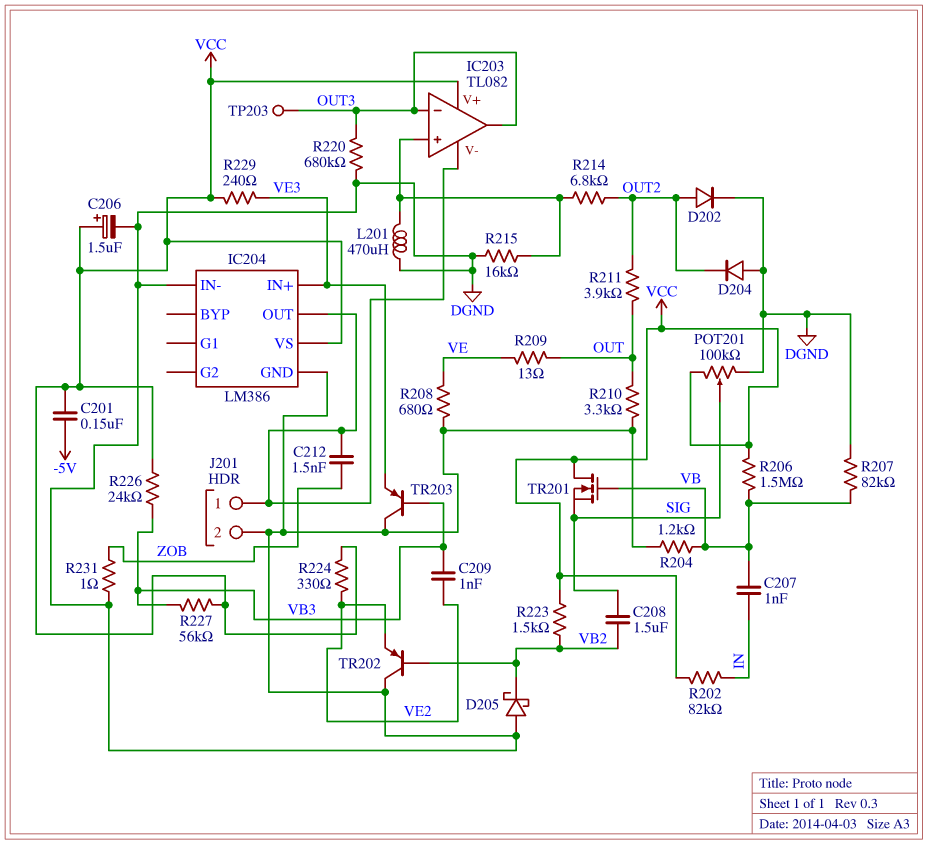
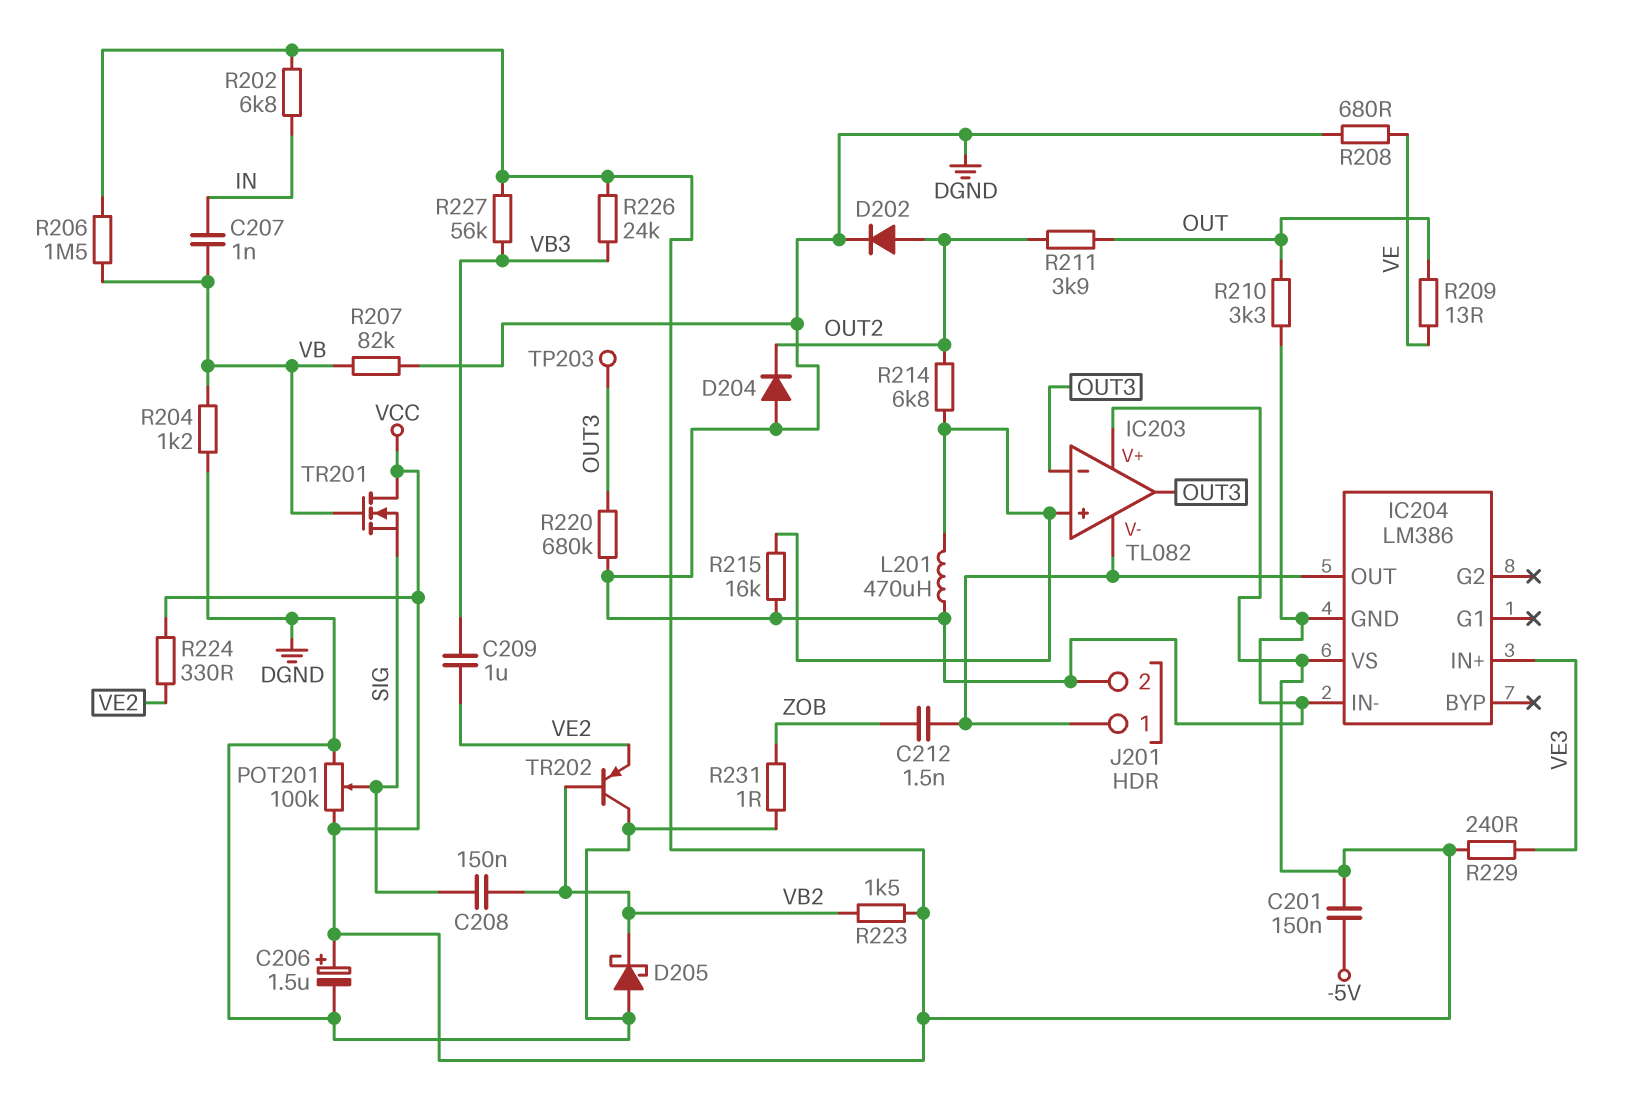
C208: 1.5uF (SIG, VB2) -> 150nF (SIG, VB2)
C209: 1nF (VB3, VE2) -> 1uF (VB3, VE2)
R202: 82k (IN, VCC) -> 6.8k (IN, VCC)
TR203: PNP (B VB3, C DGND, E VE3) -> none

